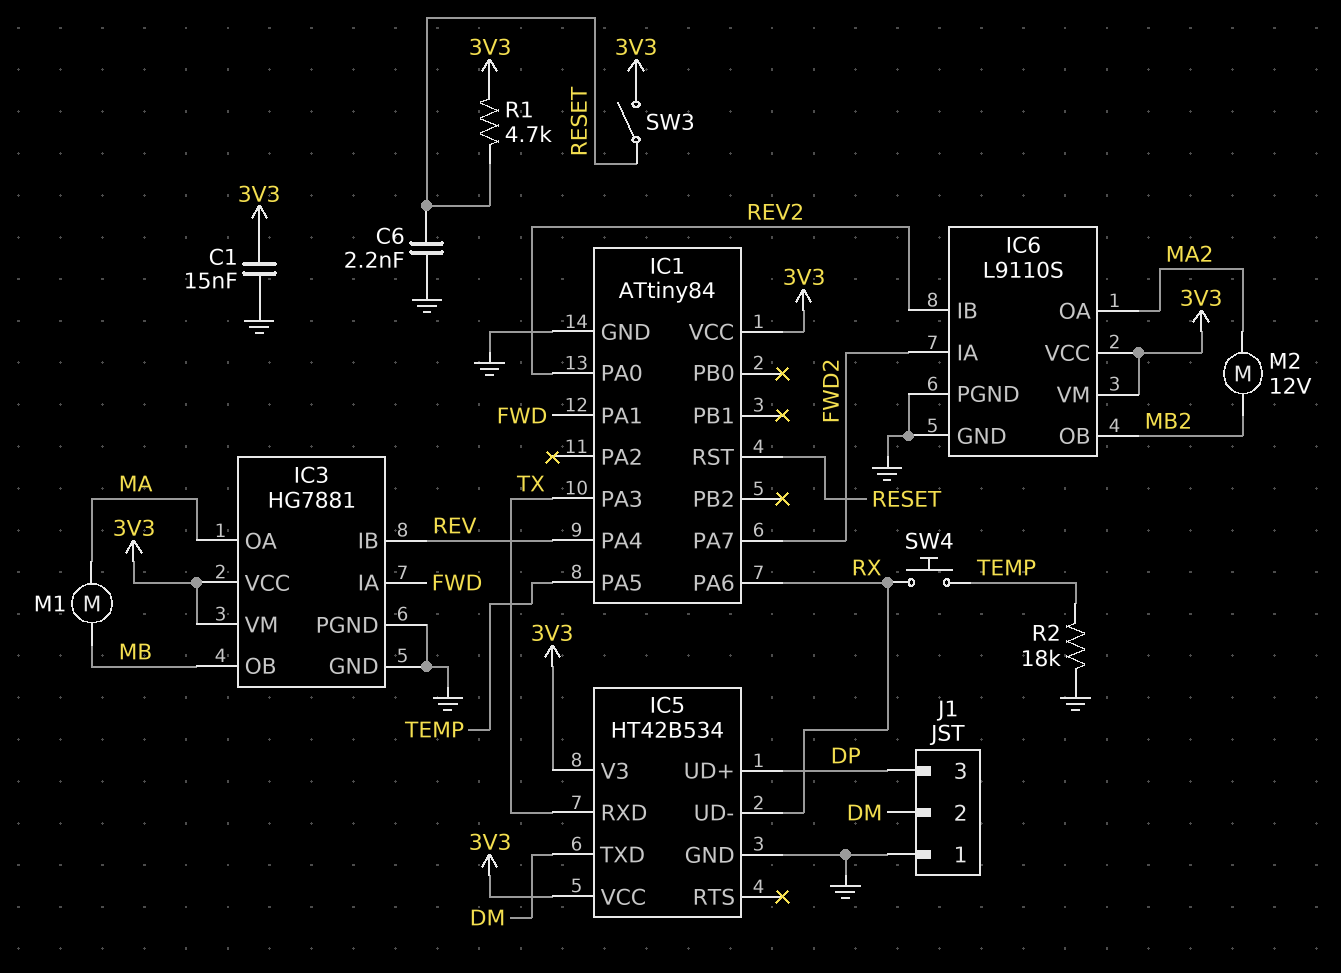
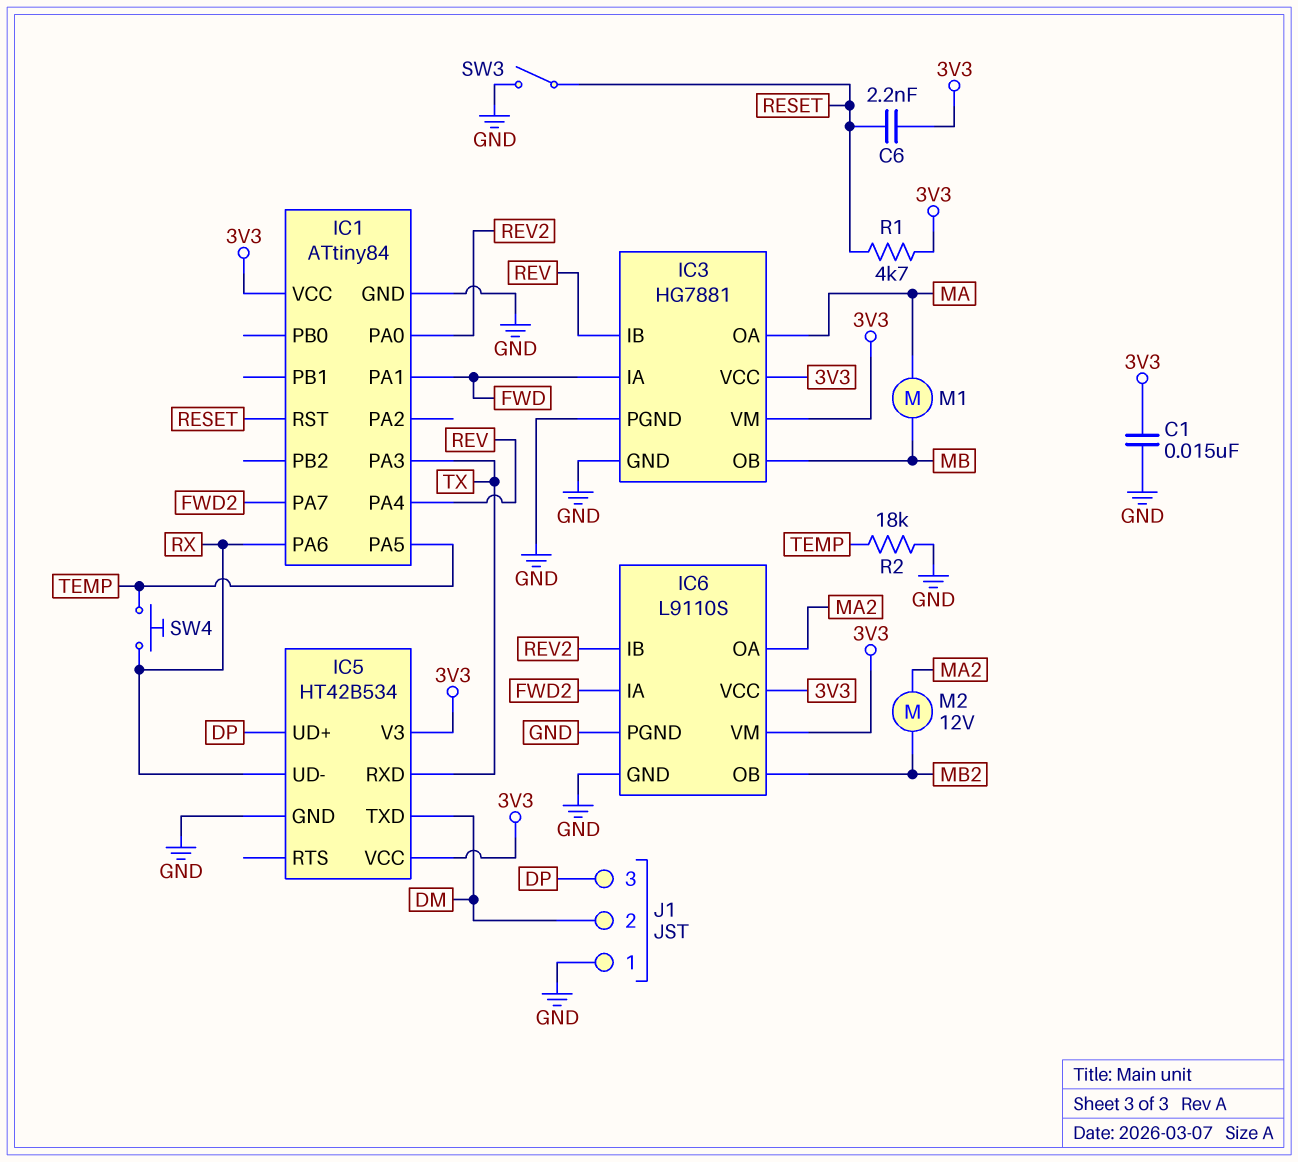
C6: 2.2nF (GND, RESET) -> 2.2nF (3V3, RESET)
SW3: switch (3V3, RESET) -> switch (GND, RESET)

